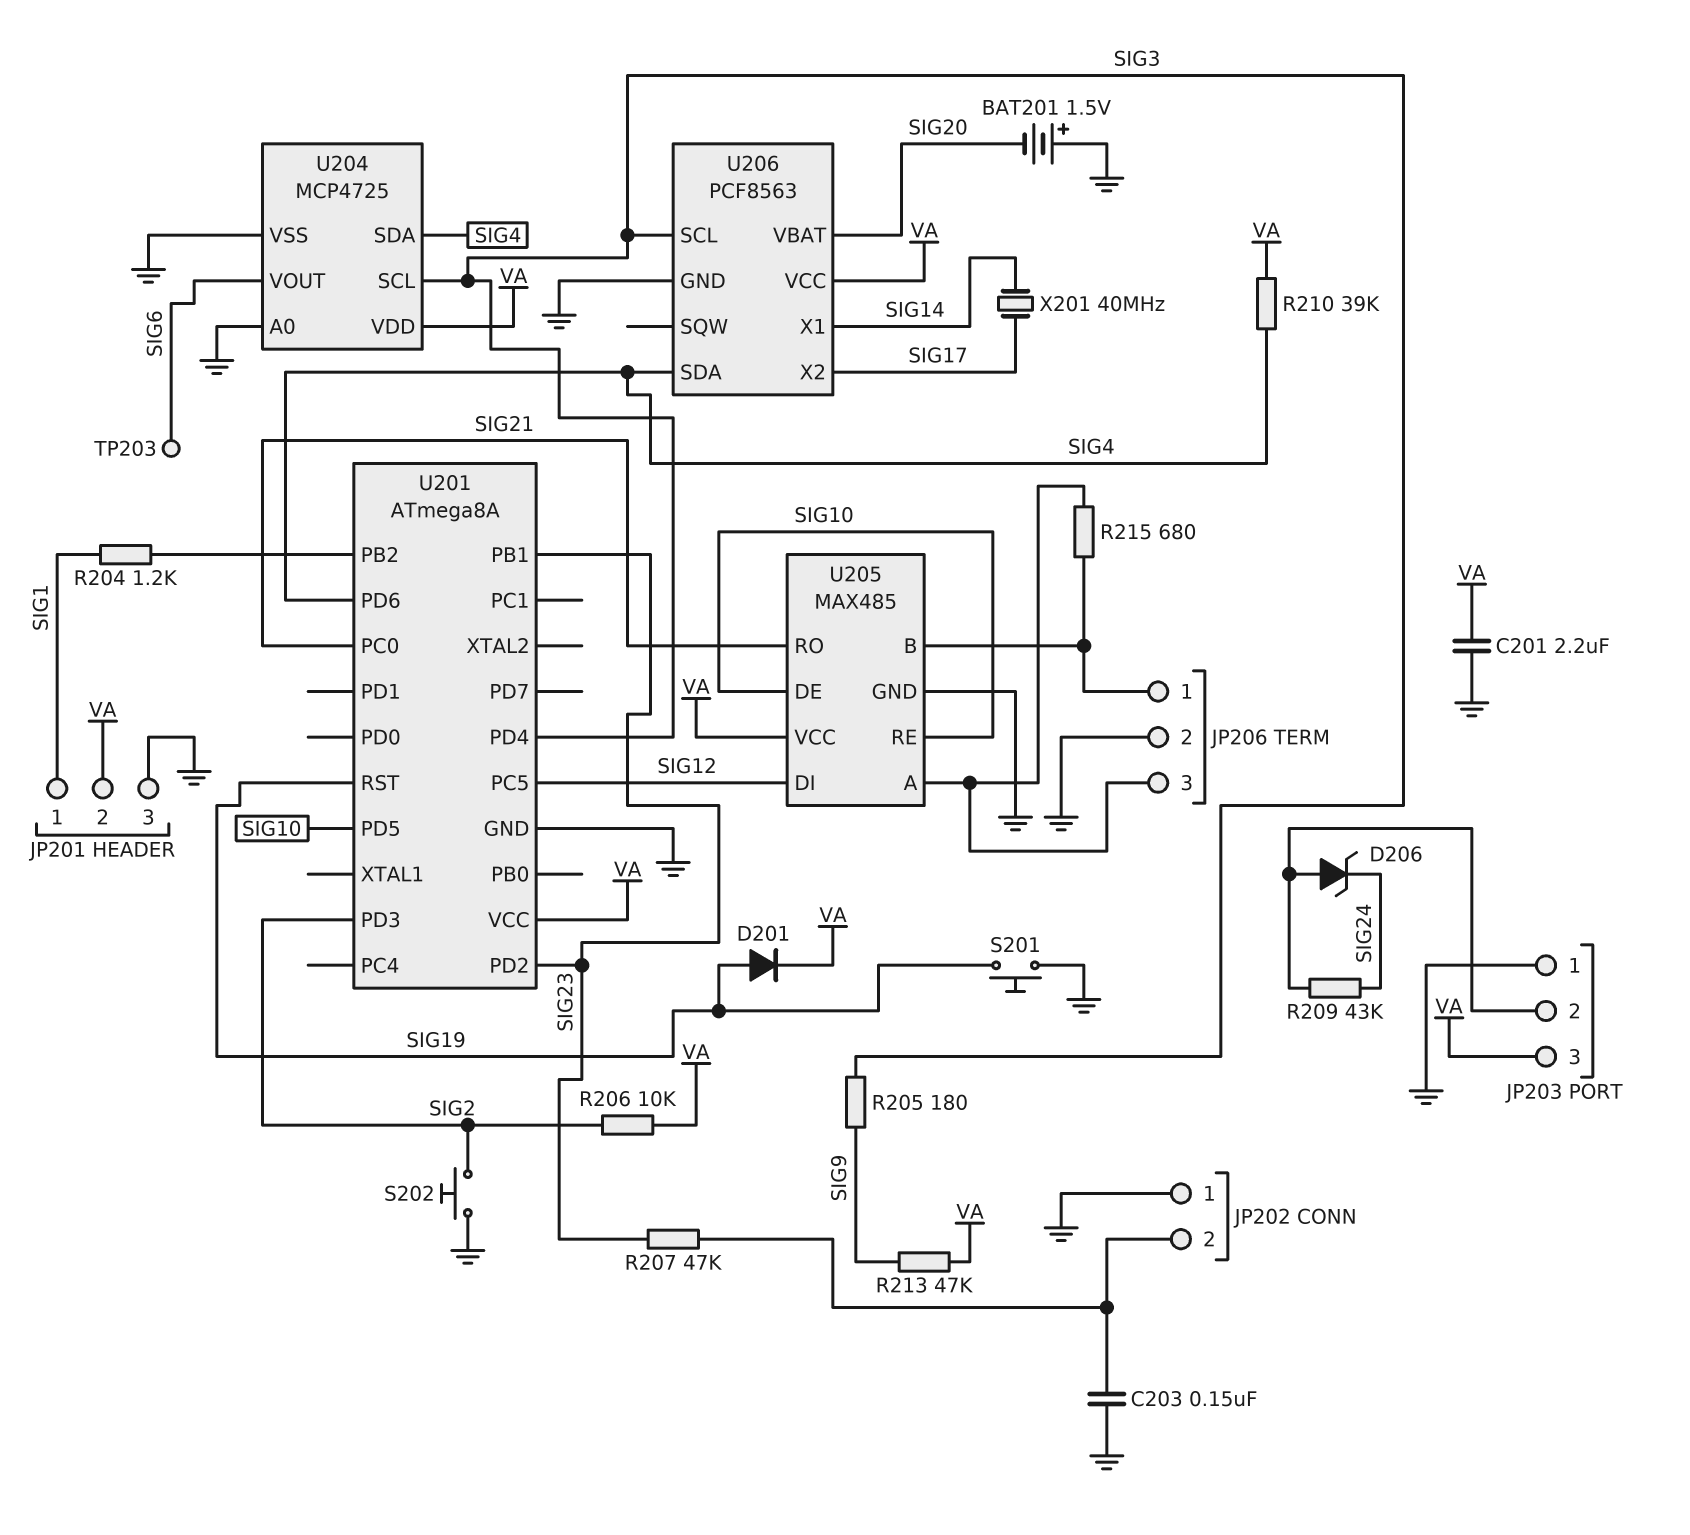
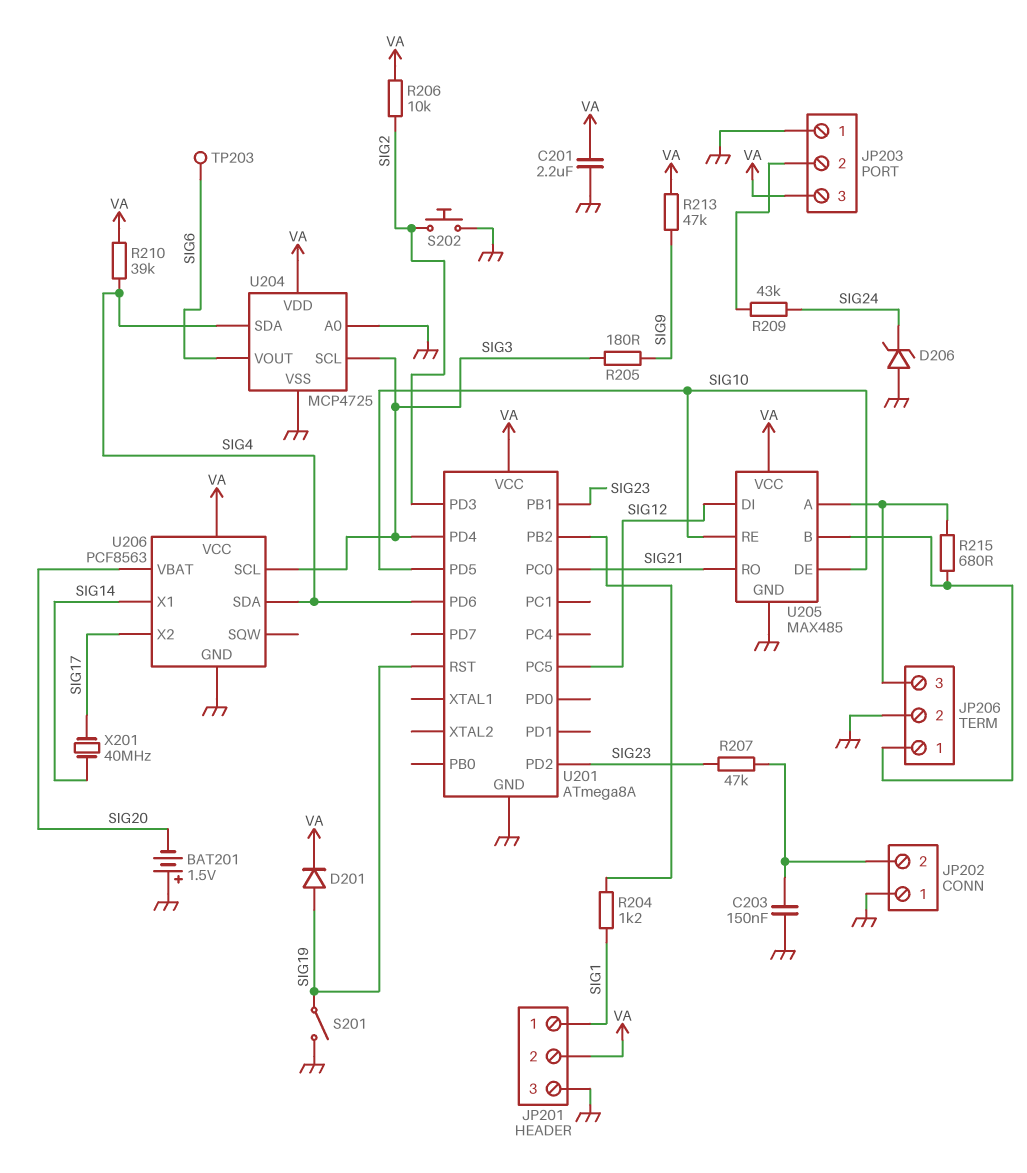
D206: zener (A JP203/2, K SIG24) -> zener (A GND, K SIG24)
S201: button (GND, SIG19) -> switch (GND, SIG19)

